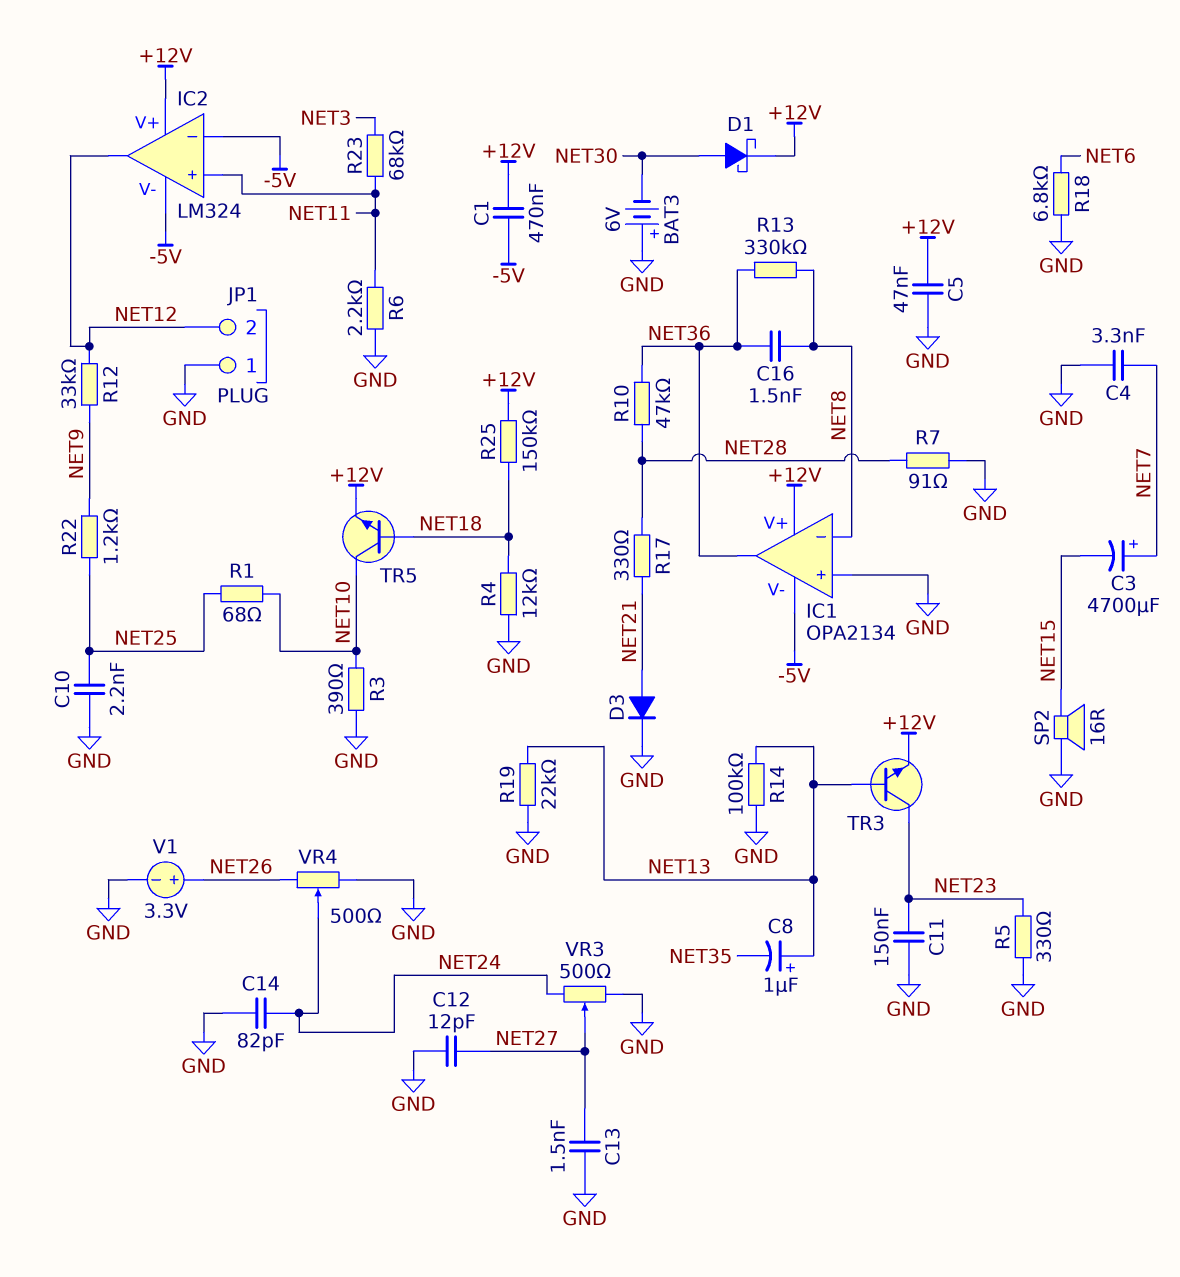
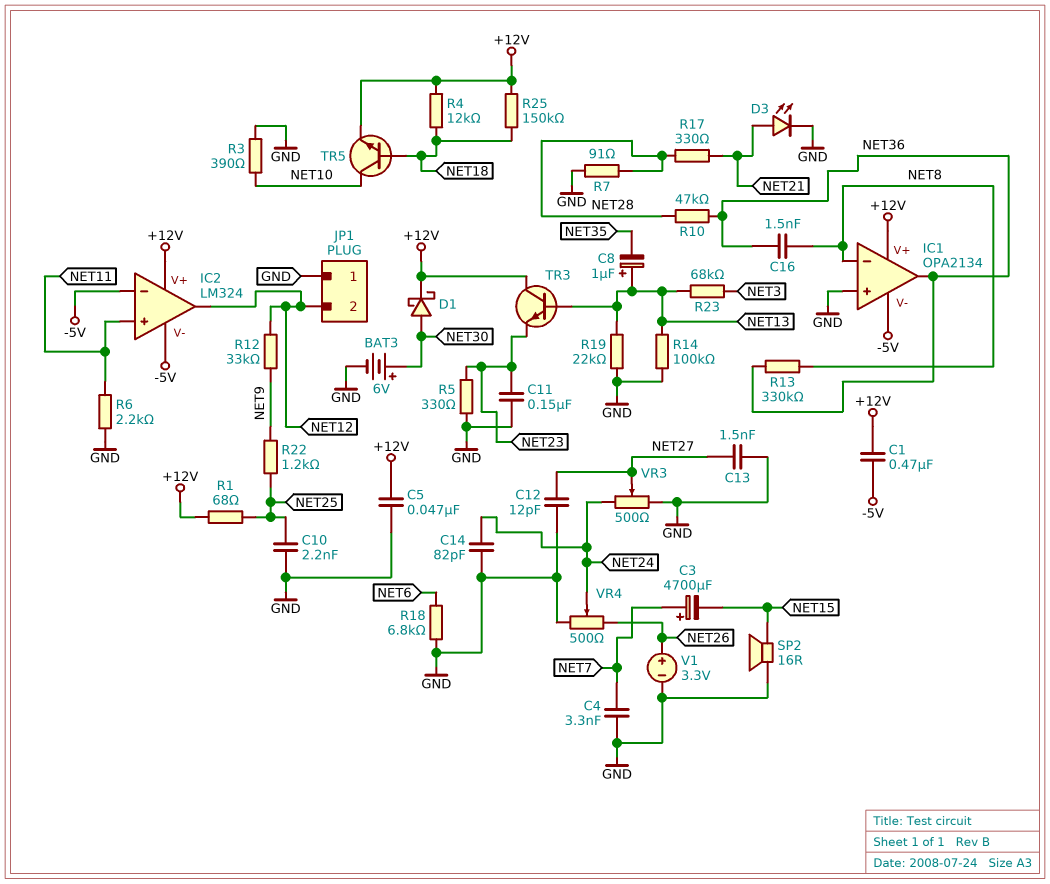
BAT3: 6V (plus GND, minus NET30) -> 6V (plus NET30, minus GND)
D3: diode (A NET21, K GND) -> LED (A NET21, K GND)
R1: 68 (NET10, NET25) -> 68 (+12V, NET25)
R4: 12k (GND, NET18) -> 12k (+12V, NET18)
R23: 68k (NET3, NET11) -> 68k (NET3, NET13)
TR3: NPN (B NET13, C NET23, E +12V) -> NPN (B NET13, C +12V, E NET23)

